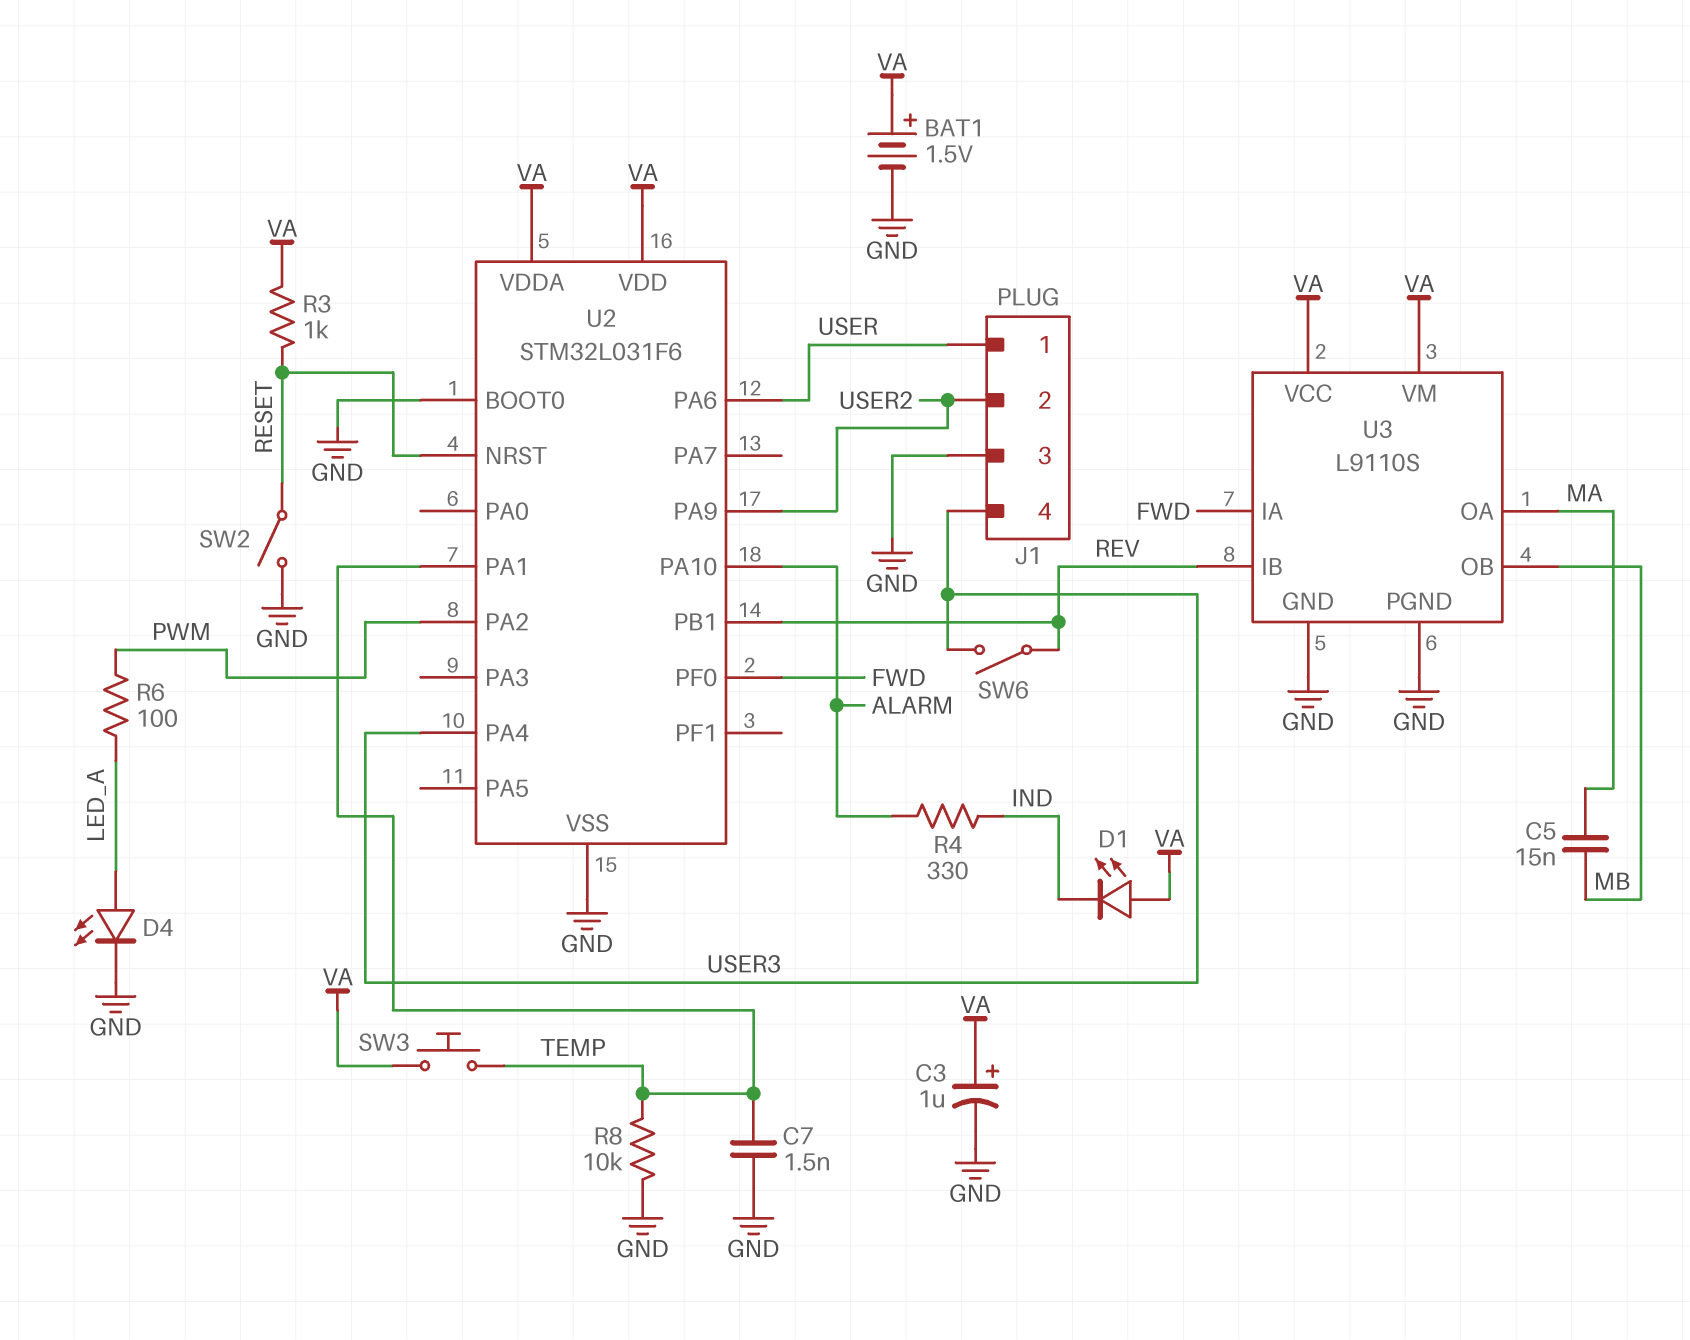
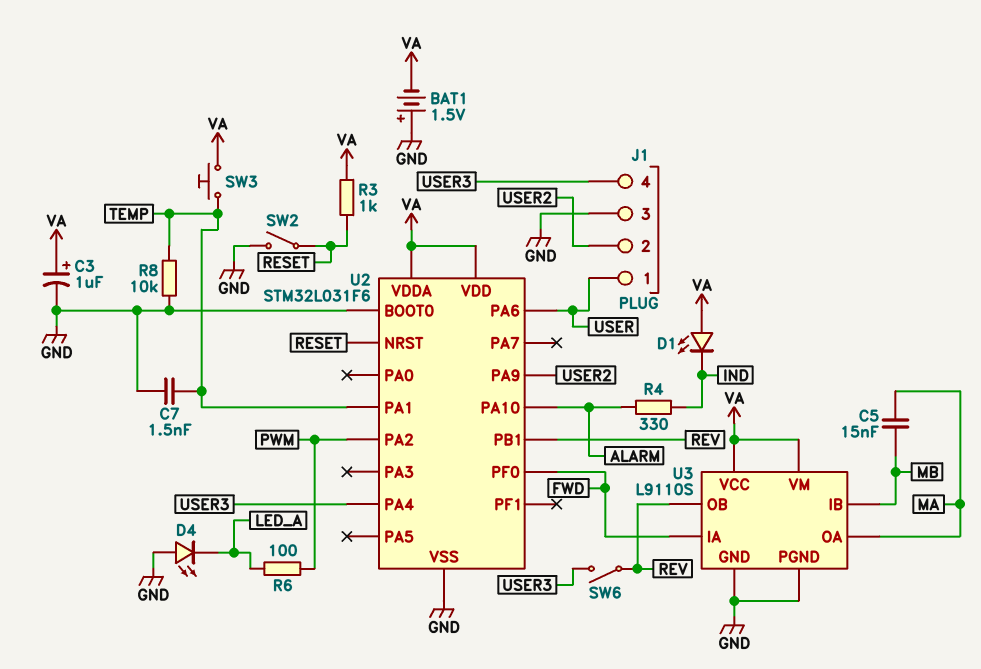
BAT1: 1.5V (plus VA, minus GND) -> 1.5V (plus GND, minus VA)
D4: LED (A LED_A, K GND) -> LED (A GND, K LED_A)
U3 pin IB: REV -> MB
U3 pin OB: MB -> REV

